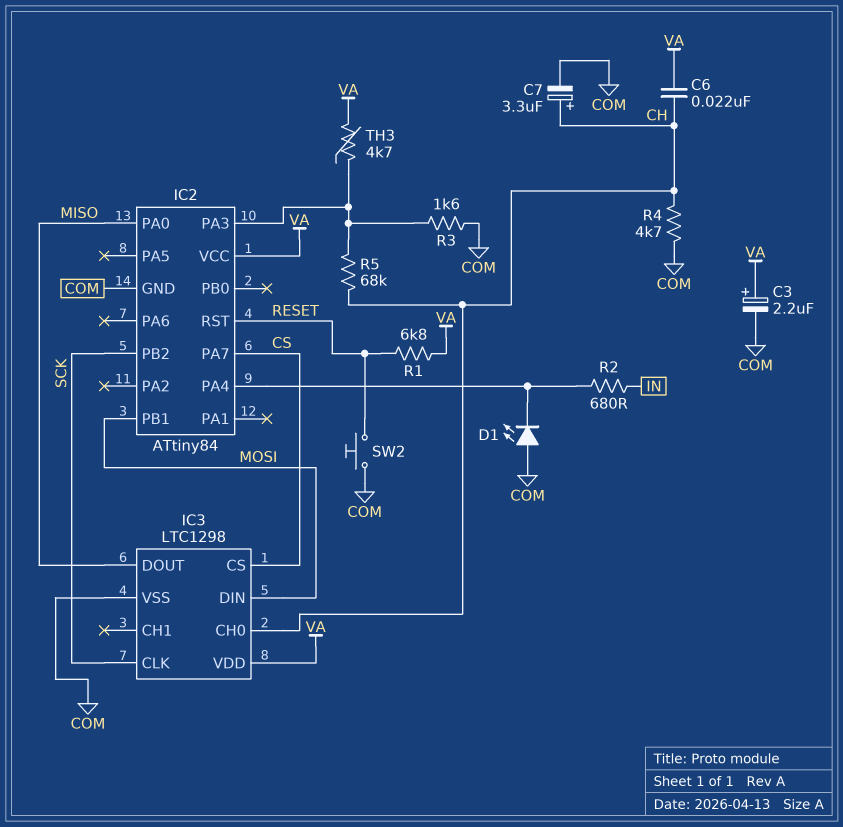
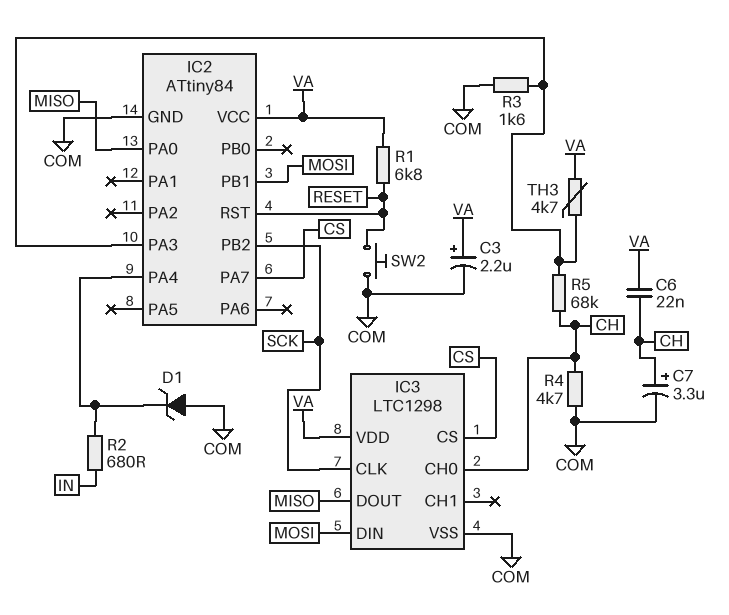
D1: LED (A COM, K IC2/PA4) -> zener (A COM, K IC2/PA4)

